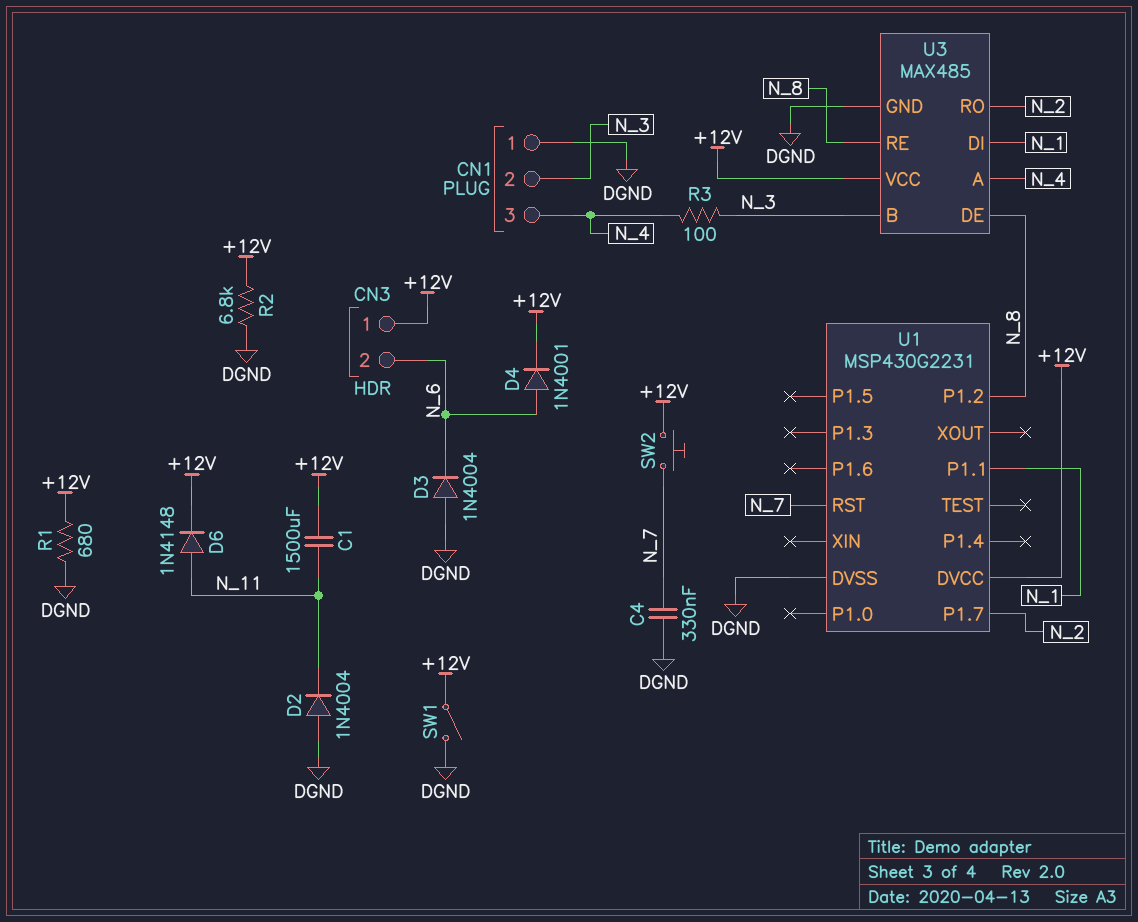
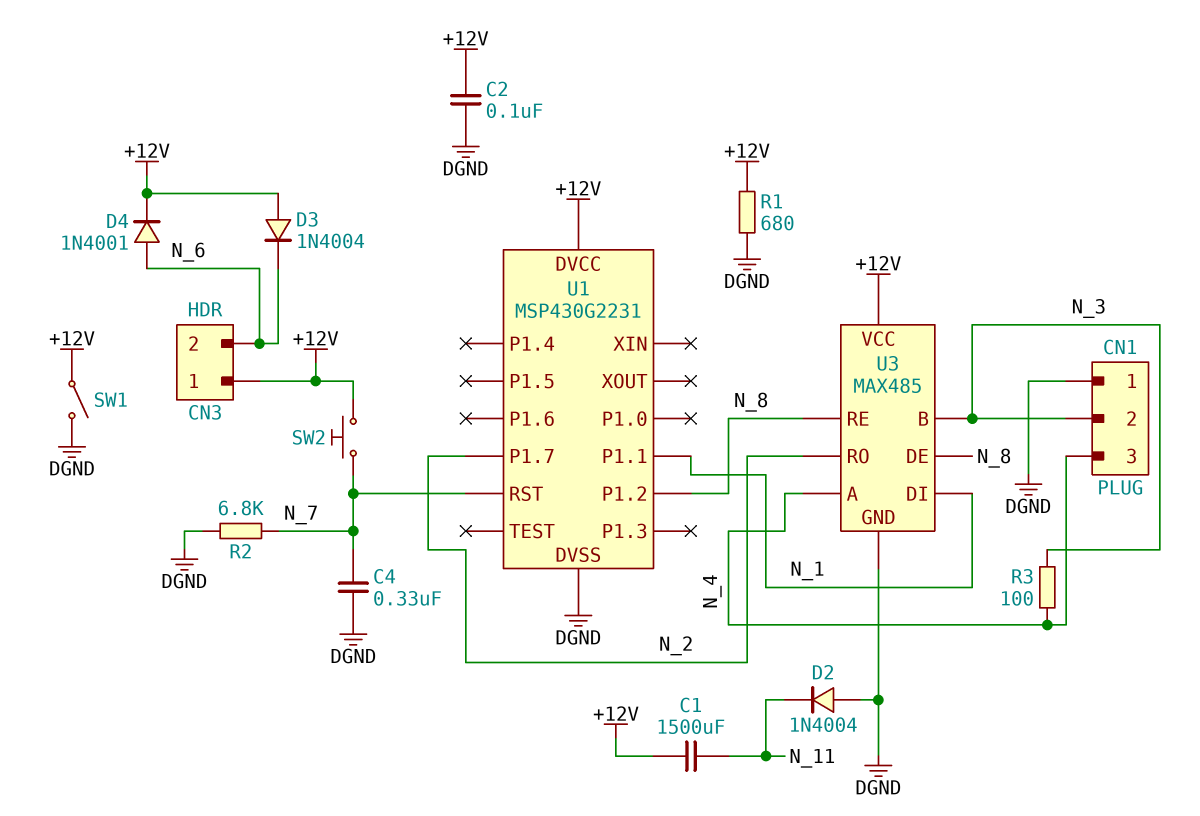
C2: none -> 100nF (+12V, DGND)
D3: diode 1N4004 (A DGND, K N_6) -> diode 1N4004 (A +12V, K N_6)
D6: diode 1N4148 (A N_11, K +12V) -> none
R2: 6.8k (+12V, DGND) -> 6.8k (DGND, N_7)

